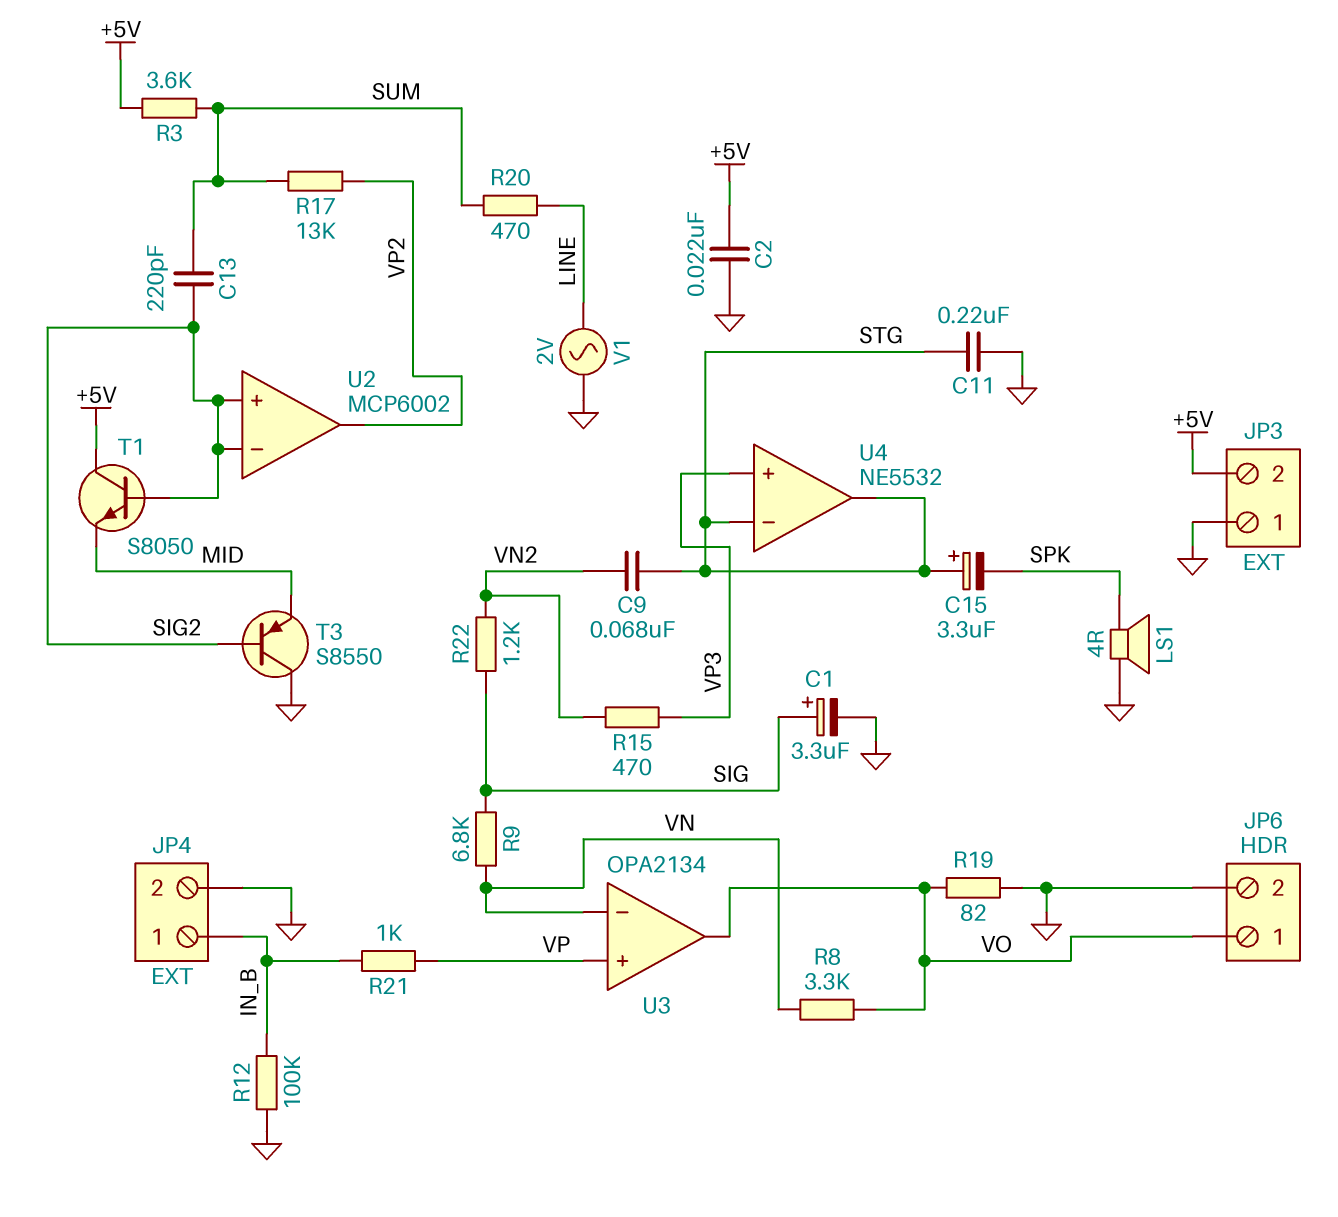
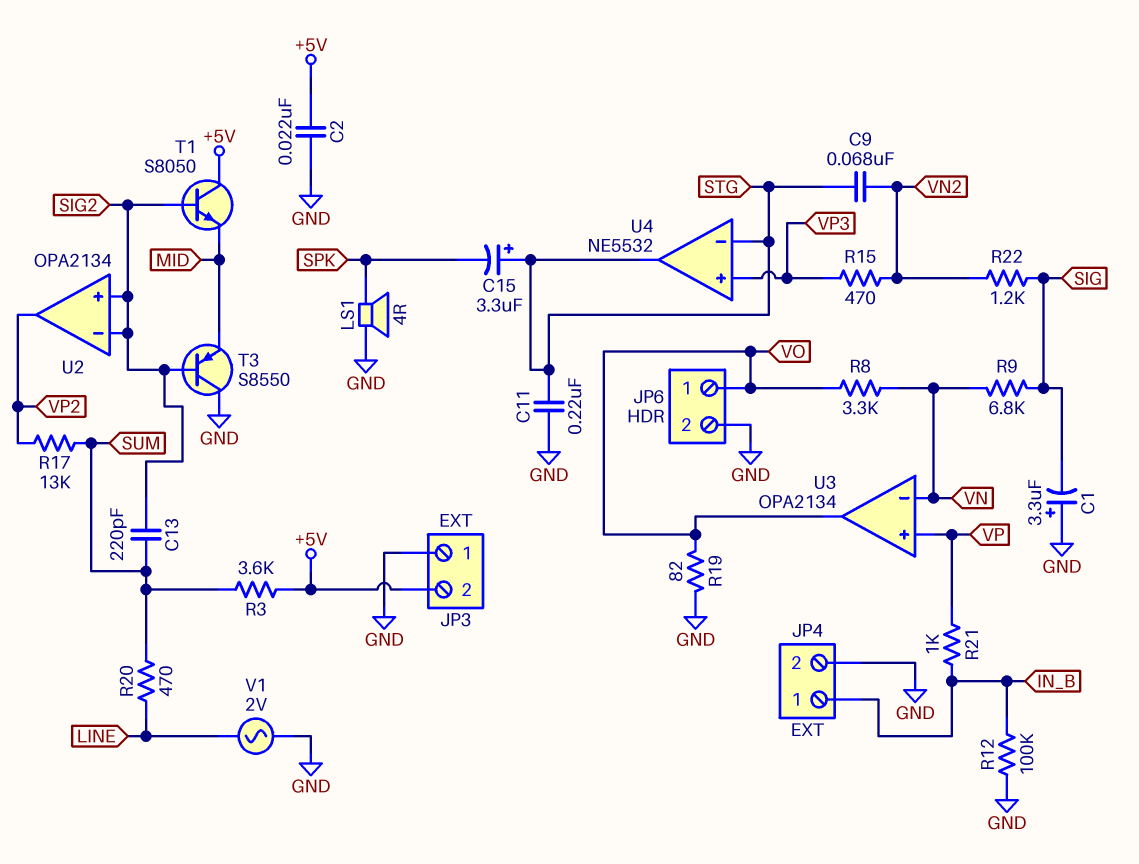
C1: 3.3uF (plus SIG, minus GND) -> 3.3uF (plus GND, minus SIG)
U2: MCP6002 -> OPA2134

